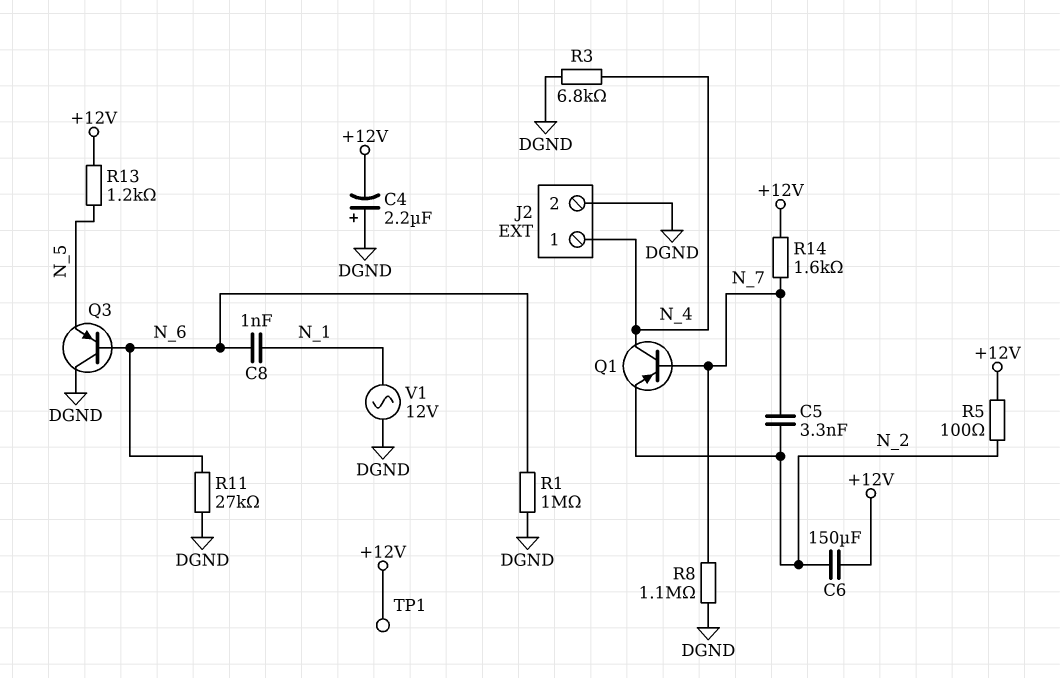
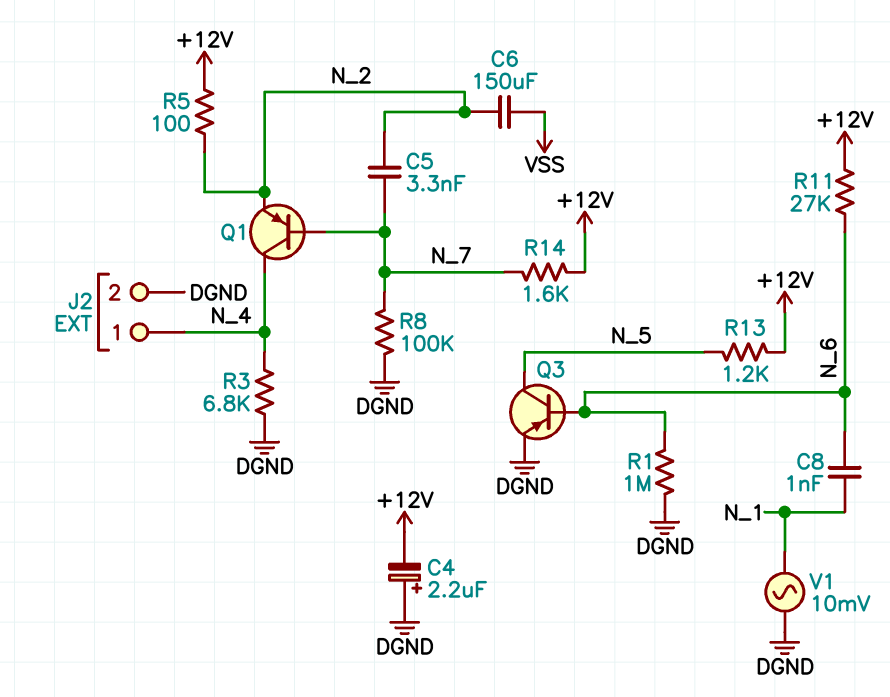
C6: 150uF (+12V, N_2) -> 150uF (N_2, VSS)
Q3: PNP (B N_6, C DGND, E N_5) -> PNP (B N_6, C N_5, E DGND)
R8: 1.1M (DGND, N_7) -> 100k (DGND, N_7)
R11: 27k (DGND, N_6) -> 27k (+12V, N_6)
TP1: test point (+12V) -> none
V1: AC 12V (DGND, N_1) -> AC 10mV (DGND, N_1)

